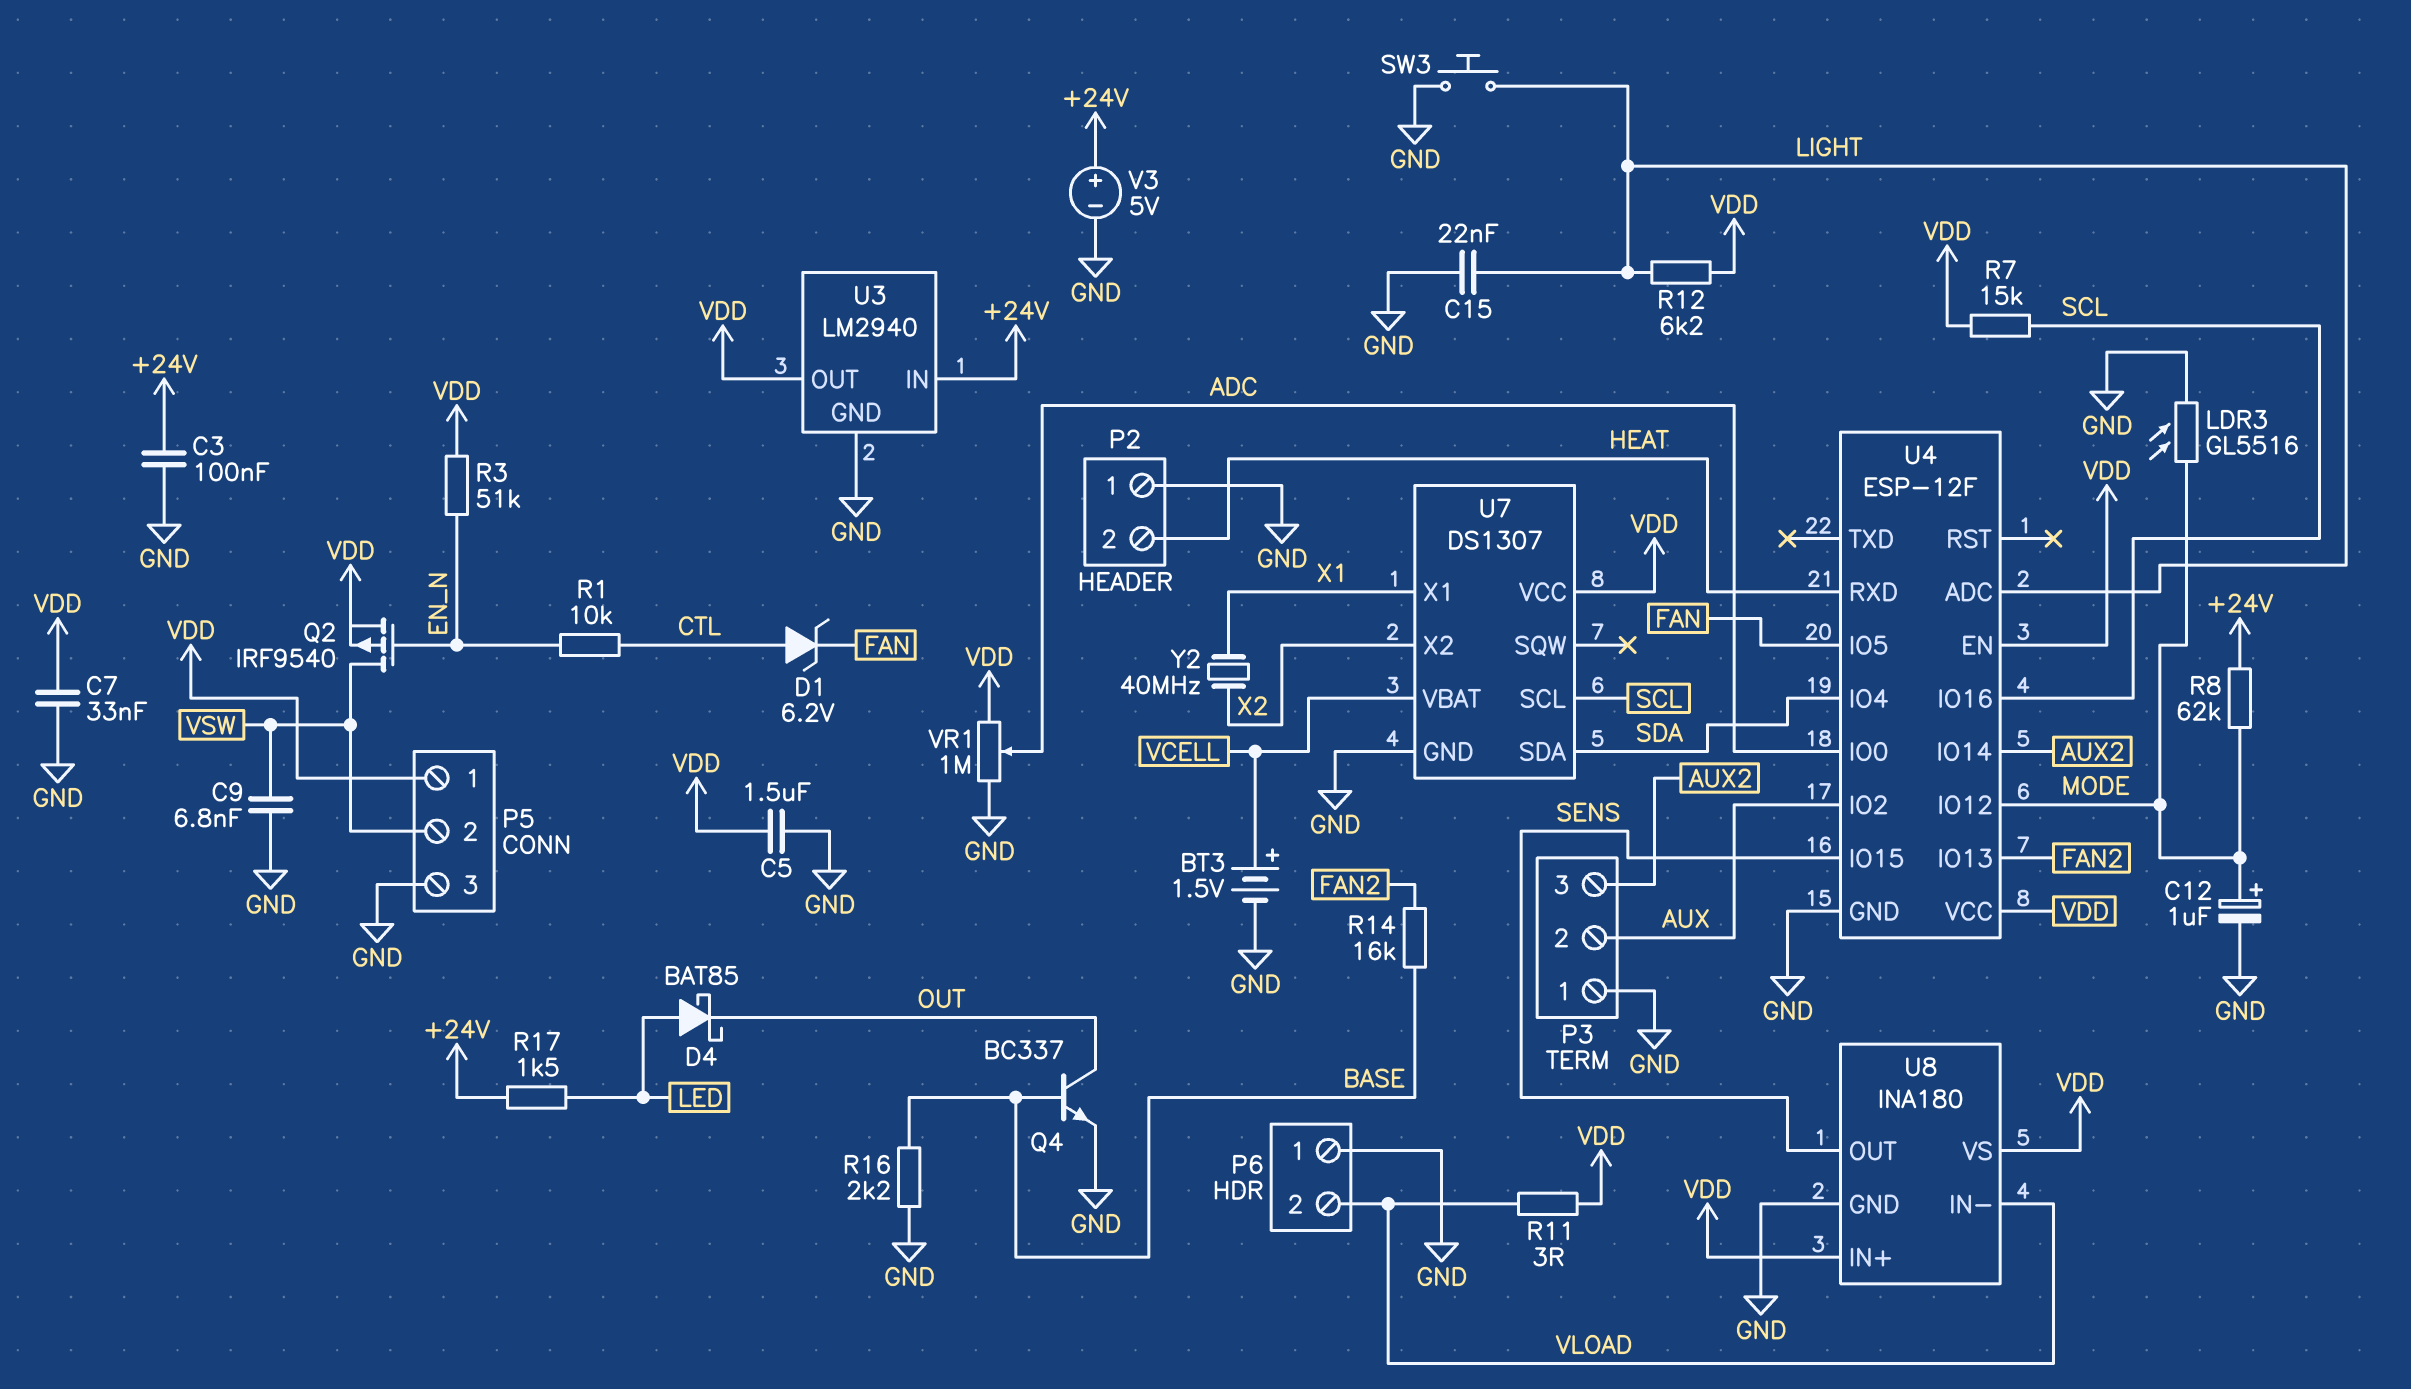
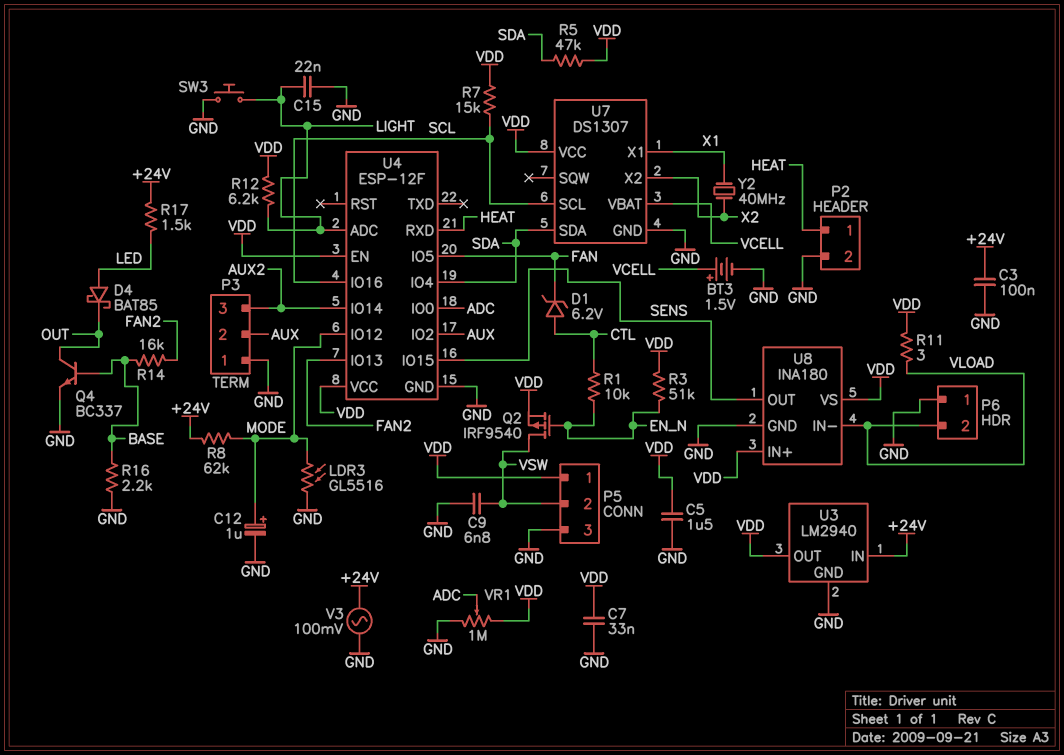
P2 pin 1: GND -> HEAT
P2 pin 2: HEAT -> GND
R5: none -> 47k (SDA, VDD)
V3: 5V (plus +24V, minus GND) -> AC 100mV (+24V, GND)

